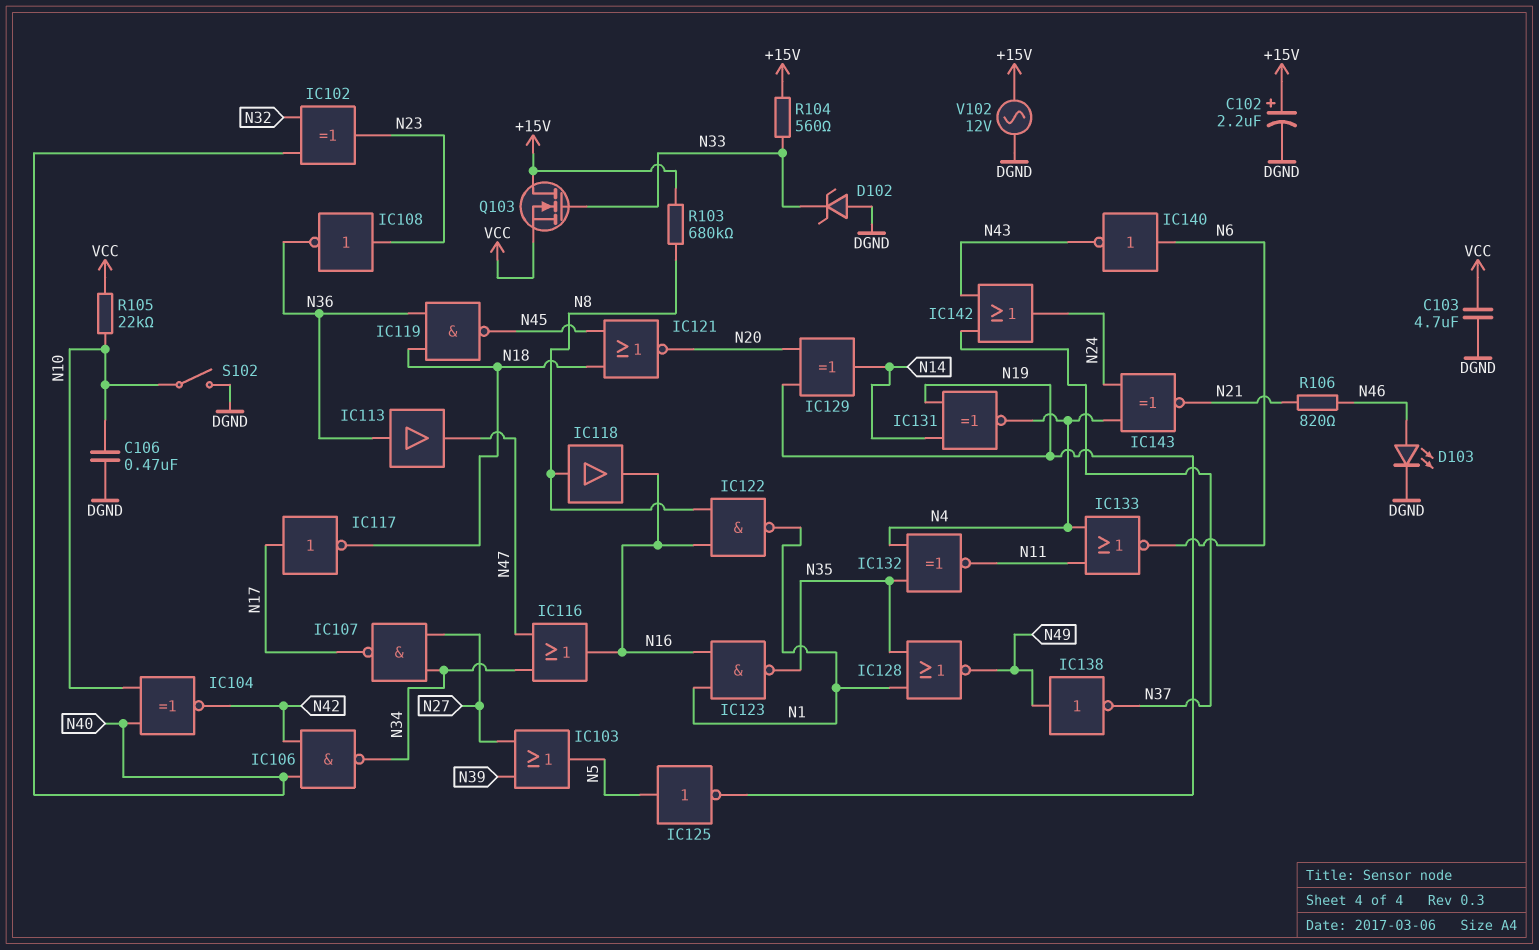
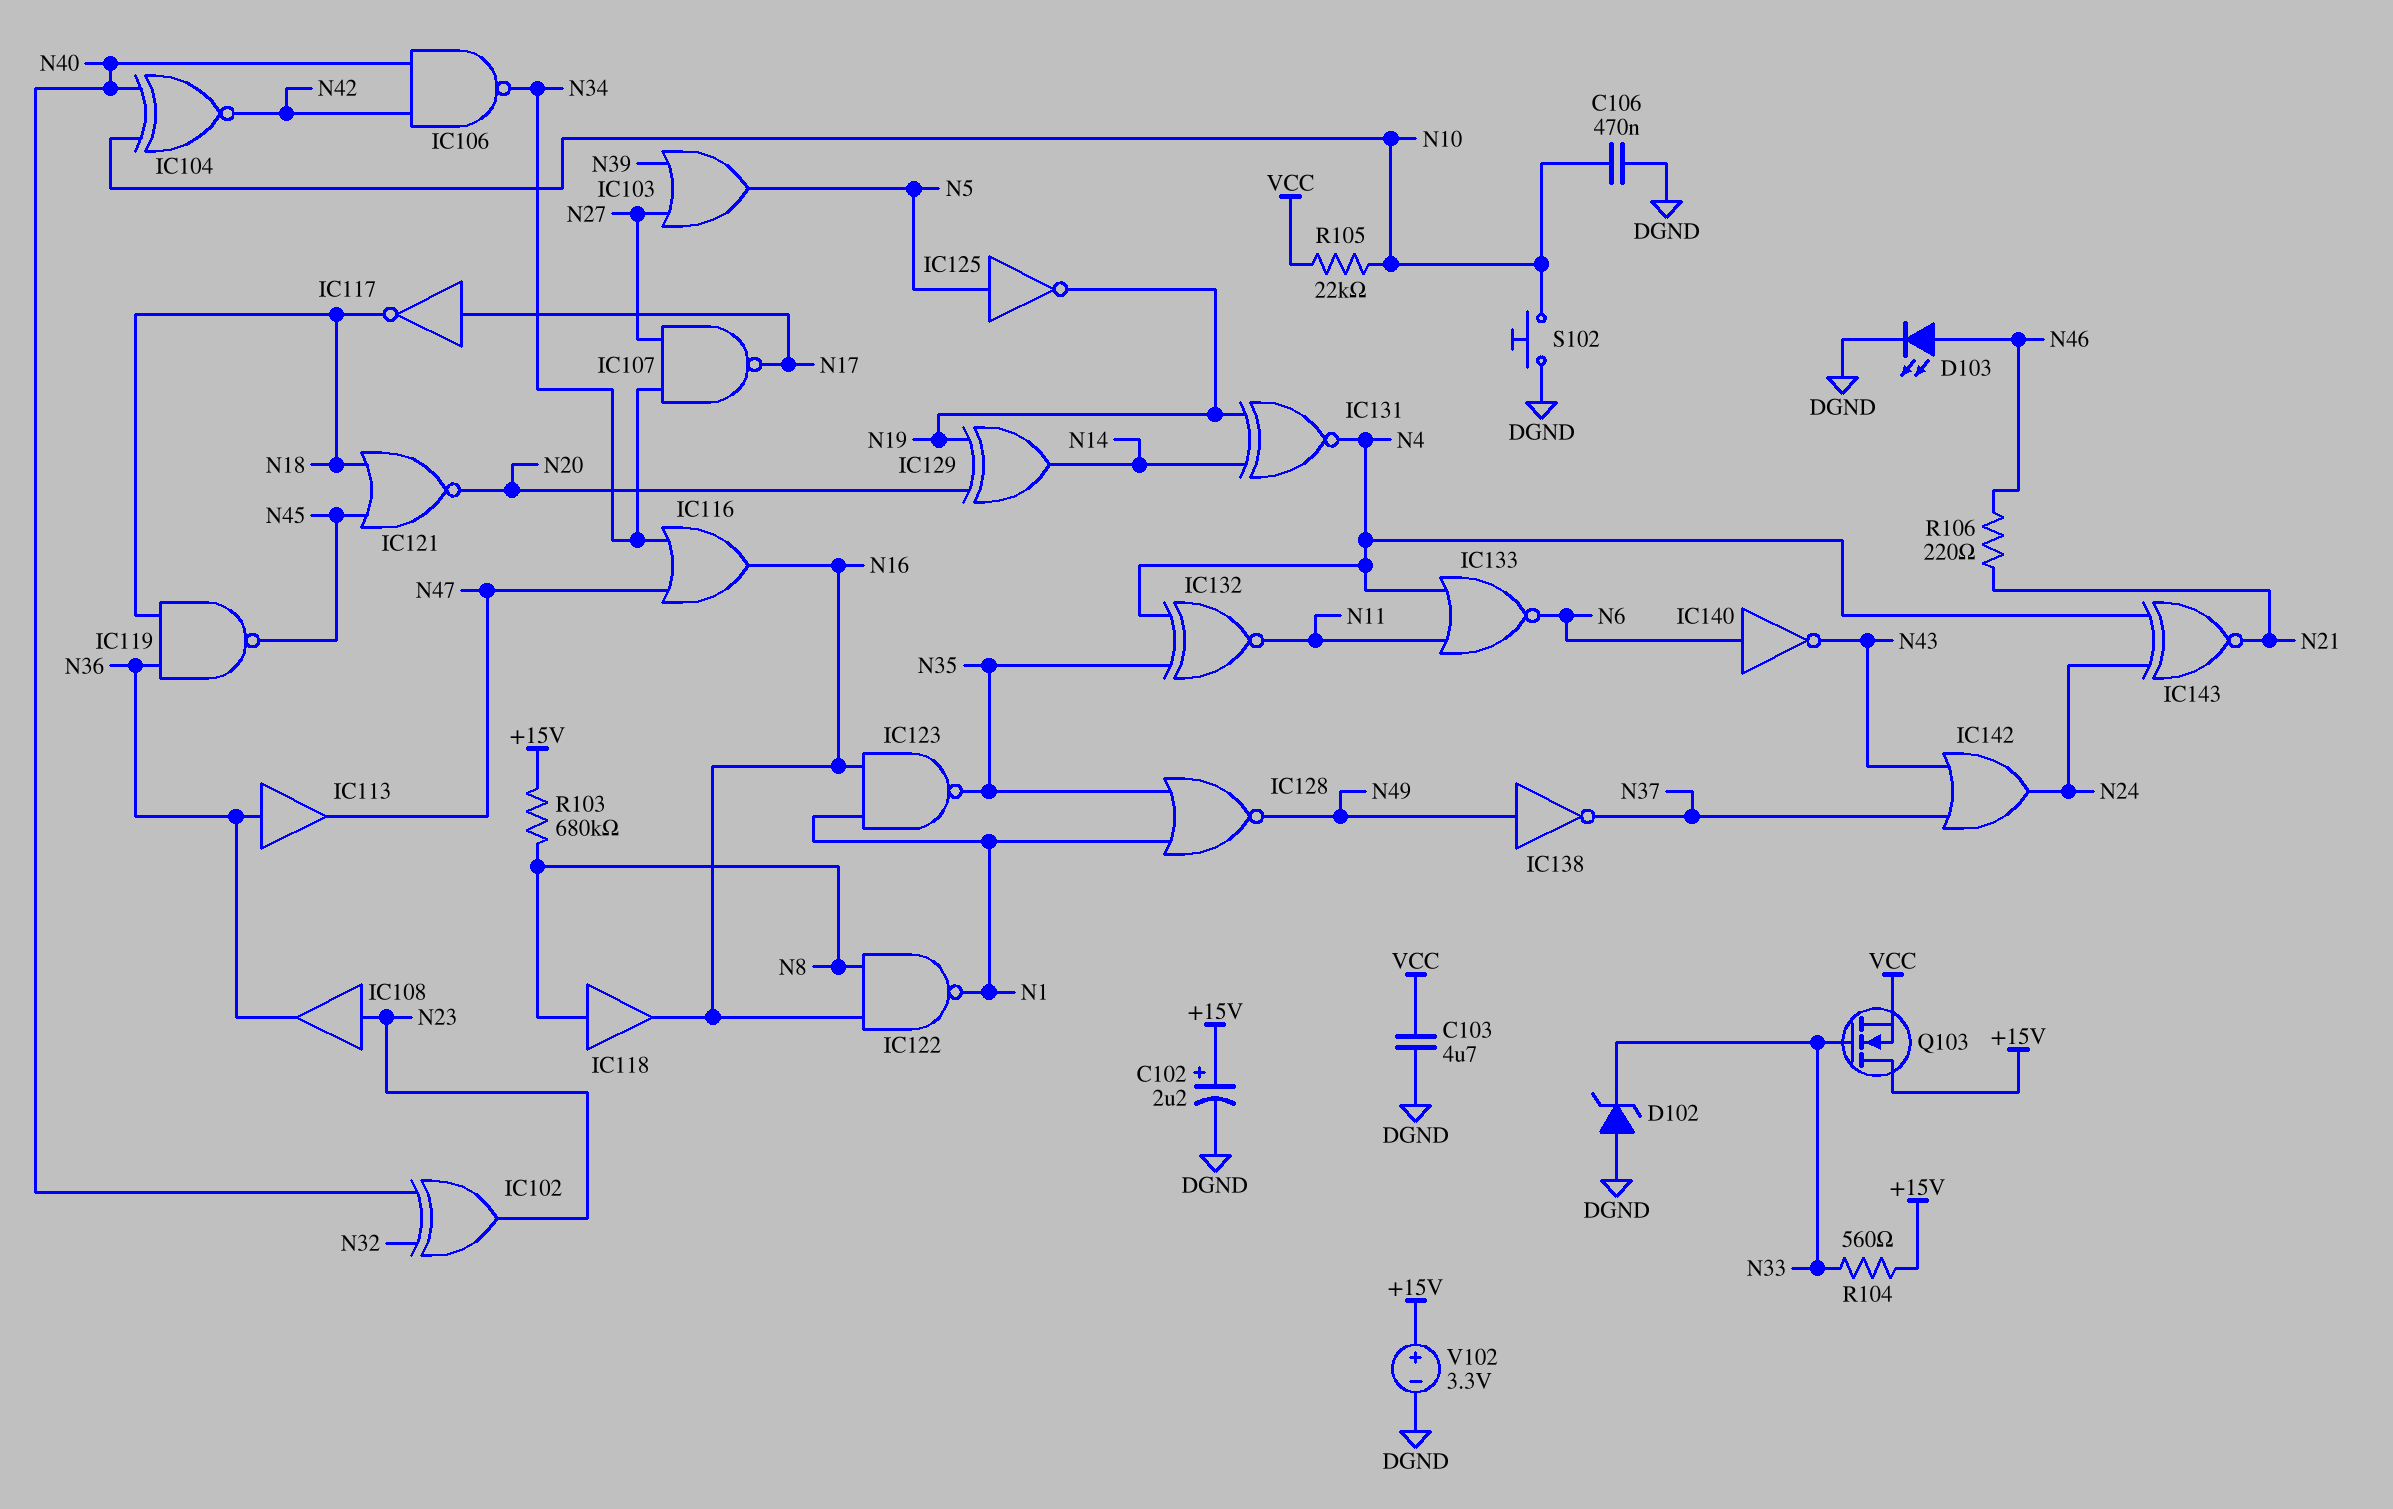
IC108: NOT (in N23, out N36) -> buffer (in N23, out N36)
R106: 820 (N21, N46) -> 220 (N21, N46)
S102: switch (DGND, N10) -> button (DGND, N10)
V102: AC 12V (+15V, DGND) -> 3.3V (plus +15V, minus DGND)

